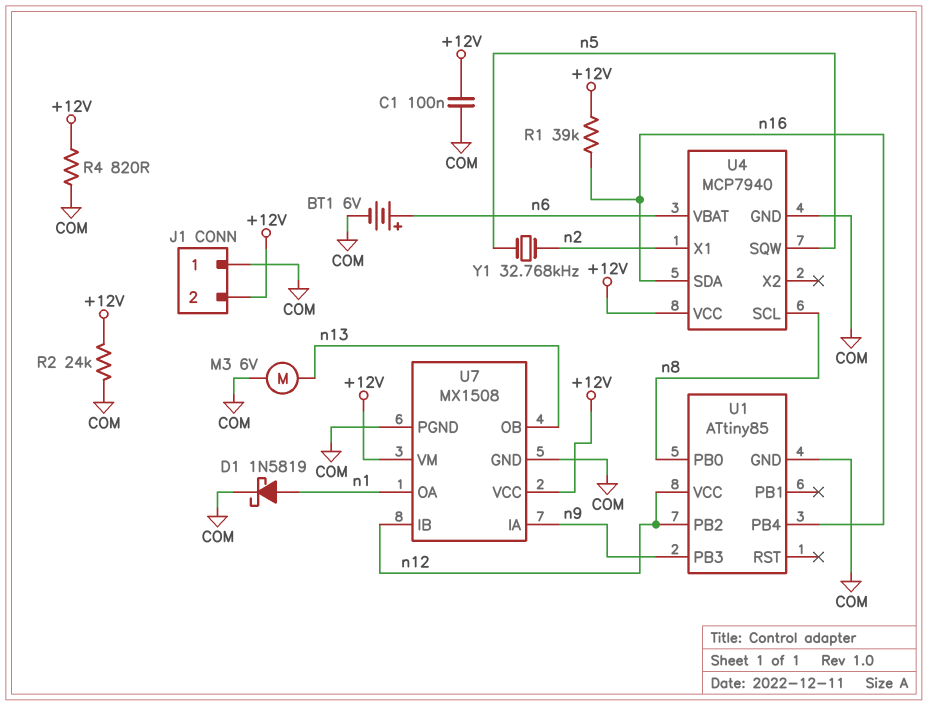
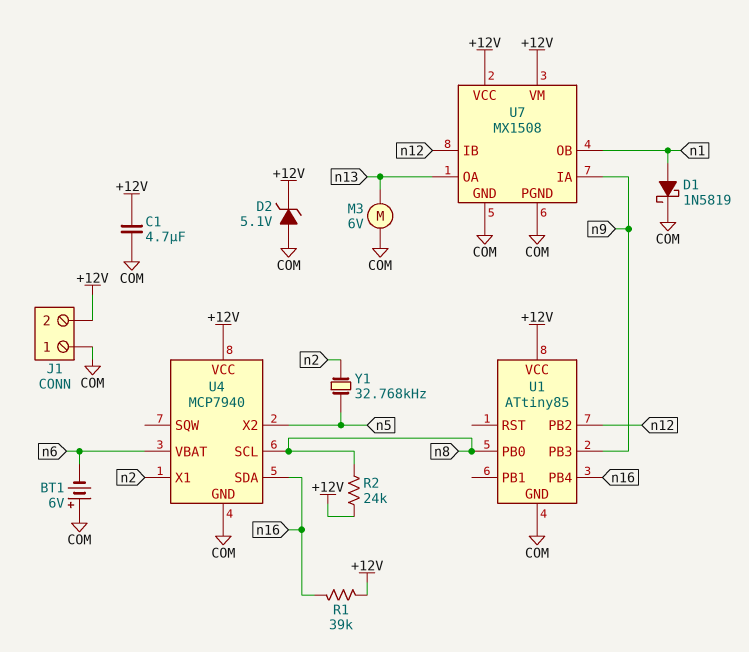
BT1: 6V (plus n6, minus COM) -> 6V (plus COM, minus n6)
C1: 100nF (+12V, COM) -> 4.7uF (+12V, COM)
D2: none -> zener 5.1V (A COM, K +12V)
R2: 24k (+12V, COM) -> 24k (+12V, n8)
R4: 820 (+12V, COM) -> none
U1 pin VCC: n12 -> +12V
U4 pin SQW: n5 -> none
U4 pin X2: none -> n5
U7 pin OA: n1 -> n13
U7 pin OB: n13 -> n1

